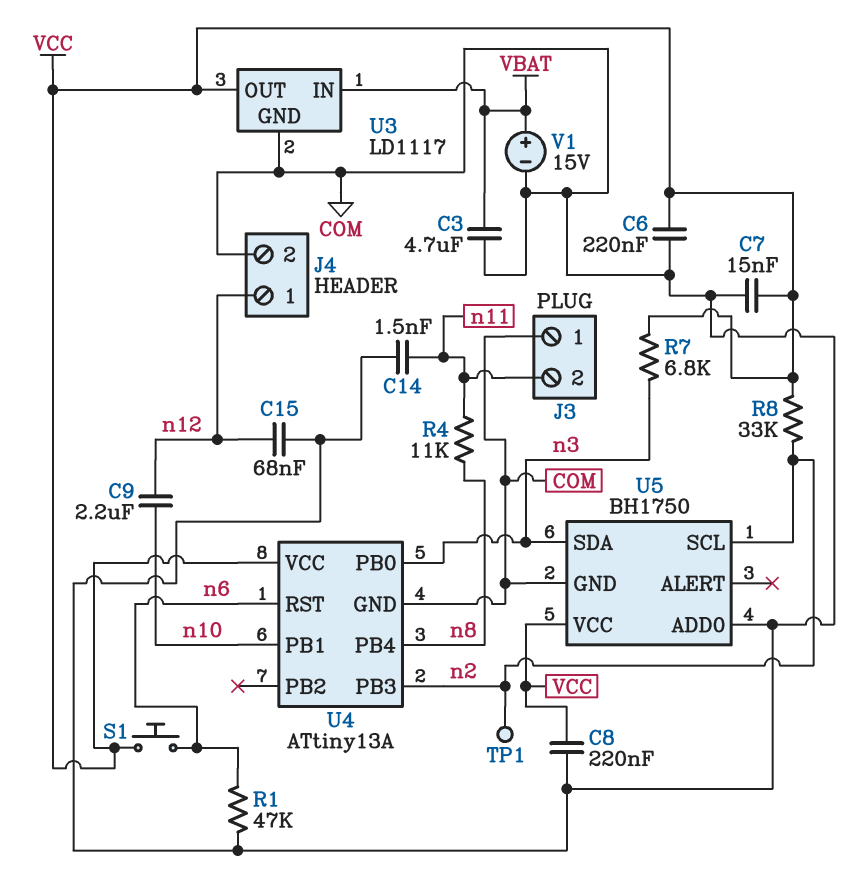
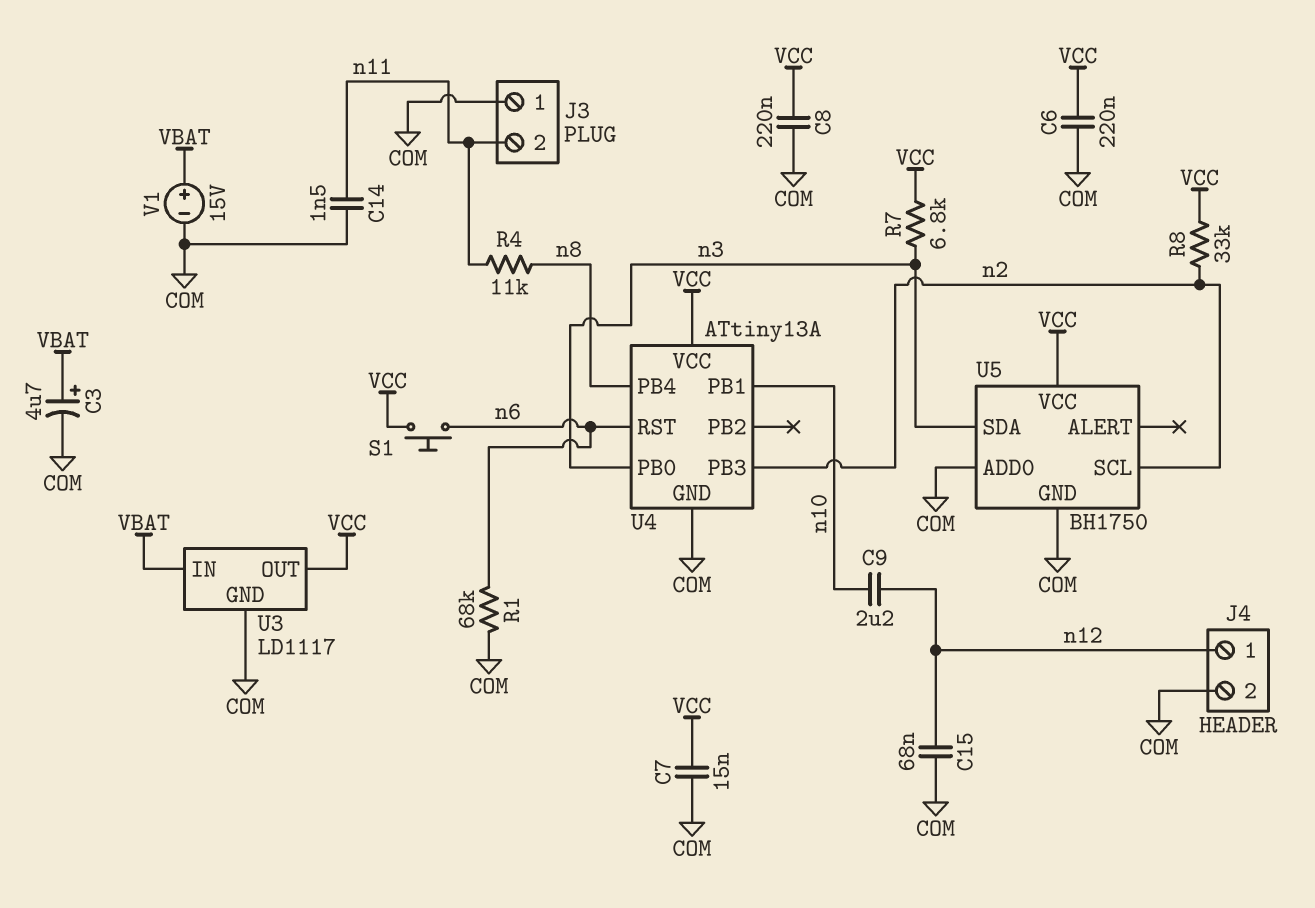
C3: 4.7uF (COM, VBAT) -> 4.7uF (plus VBAT, minus COM)
R1: 47k (COM, n6) -> 68k (COM, n6)
TP1: test point (n2) -> none

